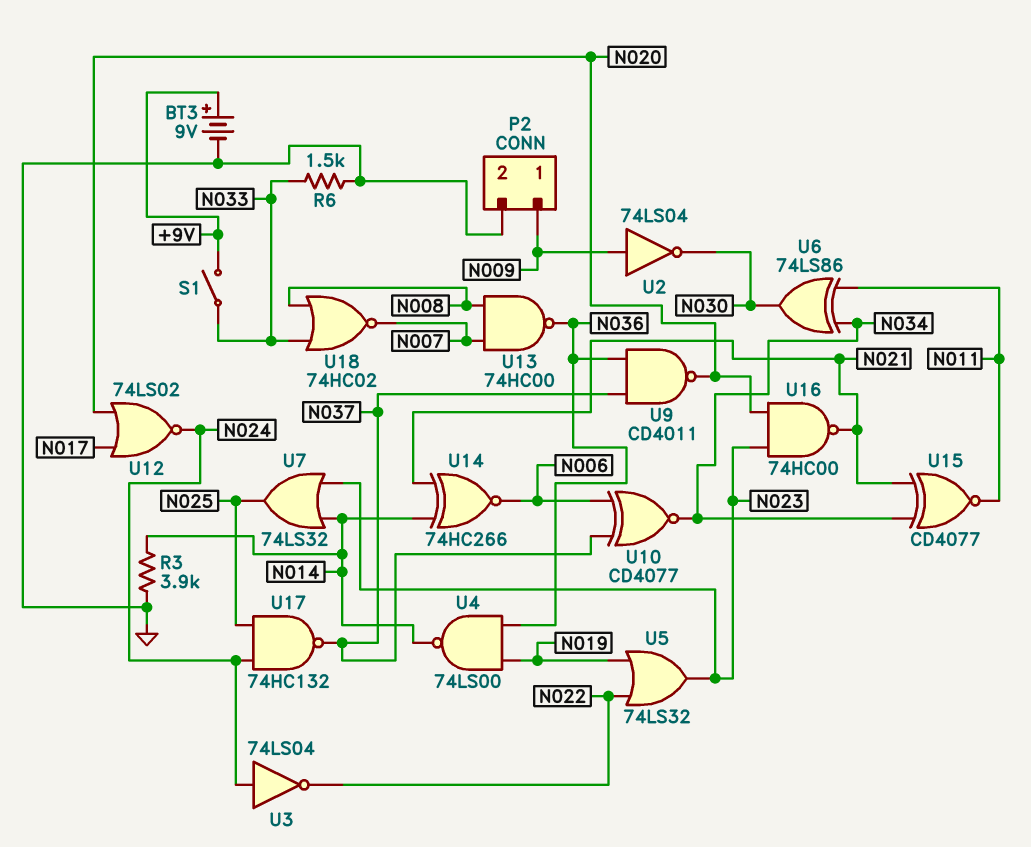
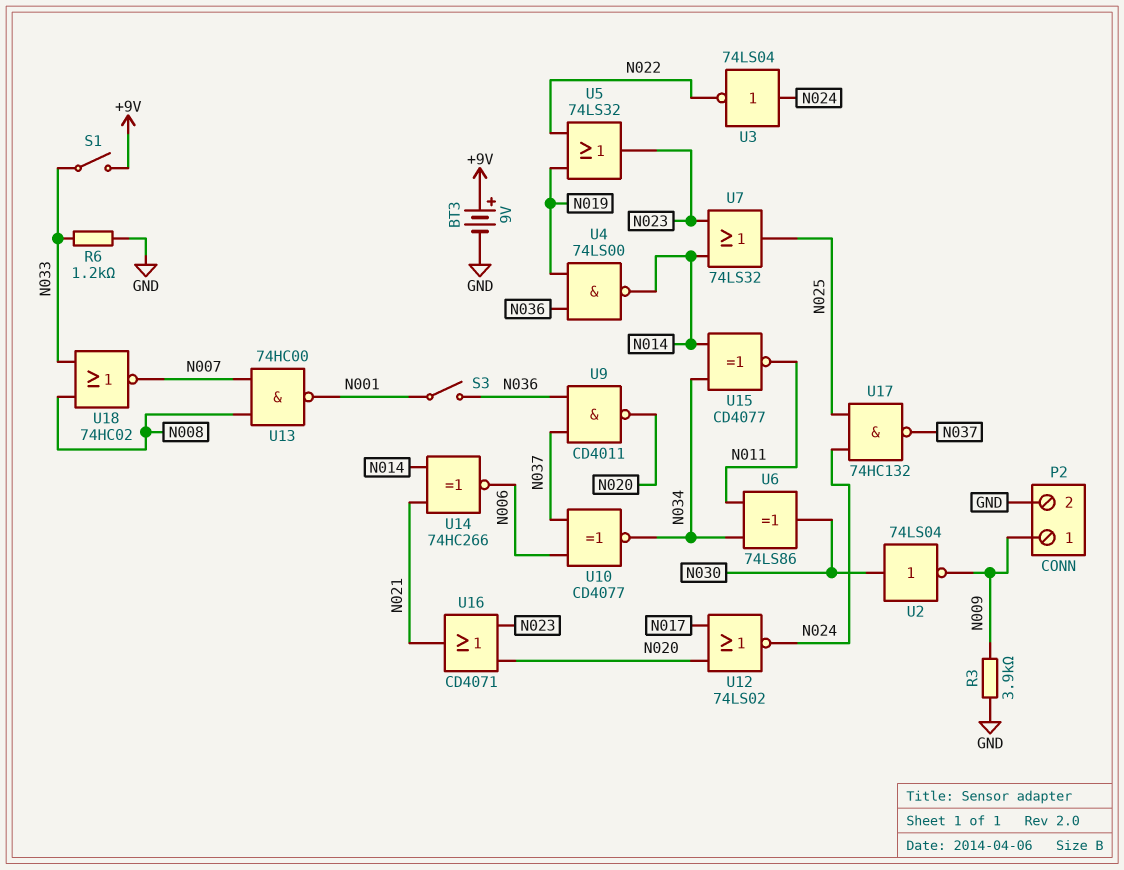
R3: 3.9k (GND, N014) -> 3.9k (GND, N009)
R6: 1.5k (GND, N033) -> 1.2k (GND, N033)
S3: none -> switch (N001, N036)
U2: NOT 74LS04 (in N009, out N030) -> NOT 74LS04 (in N030, out N009)
U13: NAND 74HC00 (in N007, in N008, out N036) -> NAND 74HC00 (in N007, in N008, out N001)
U15: XNOR CD4077 (in N021, in N034, out N011) -> XNOR CD4077 (in N014, in N034, out N011)
U16: NAND 74HC00 (in N020, in N023, out N021) -> OR CD4071 (in N020, in N023, out N021)

